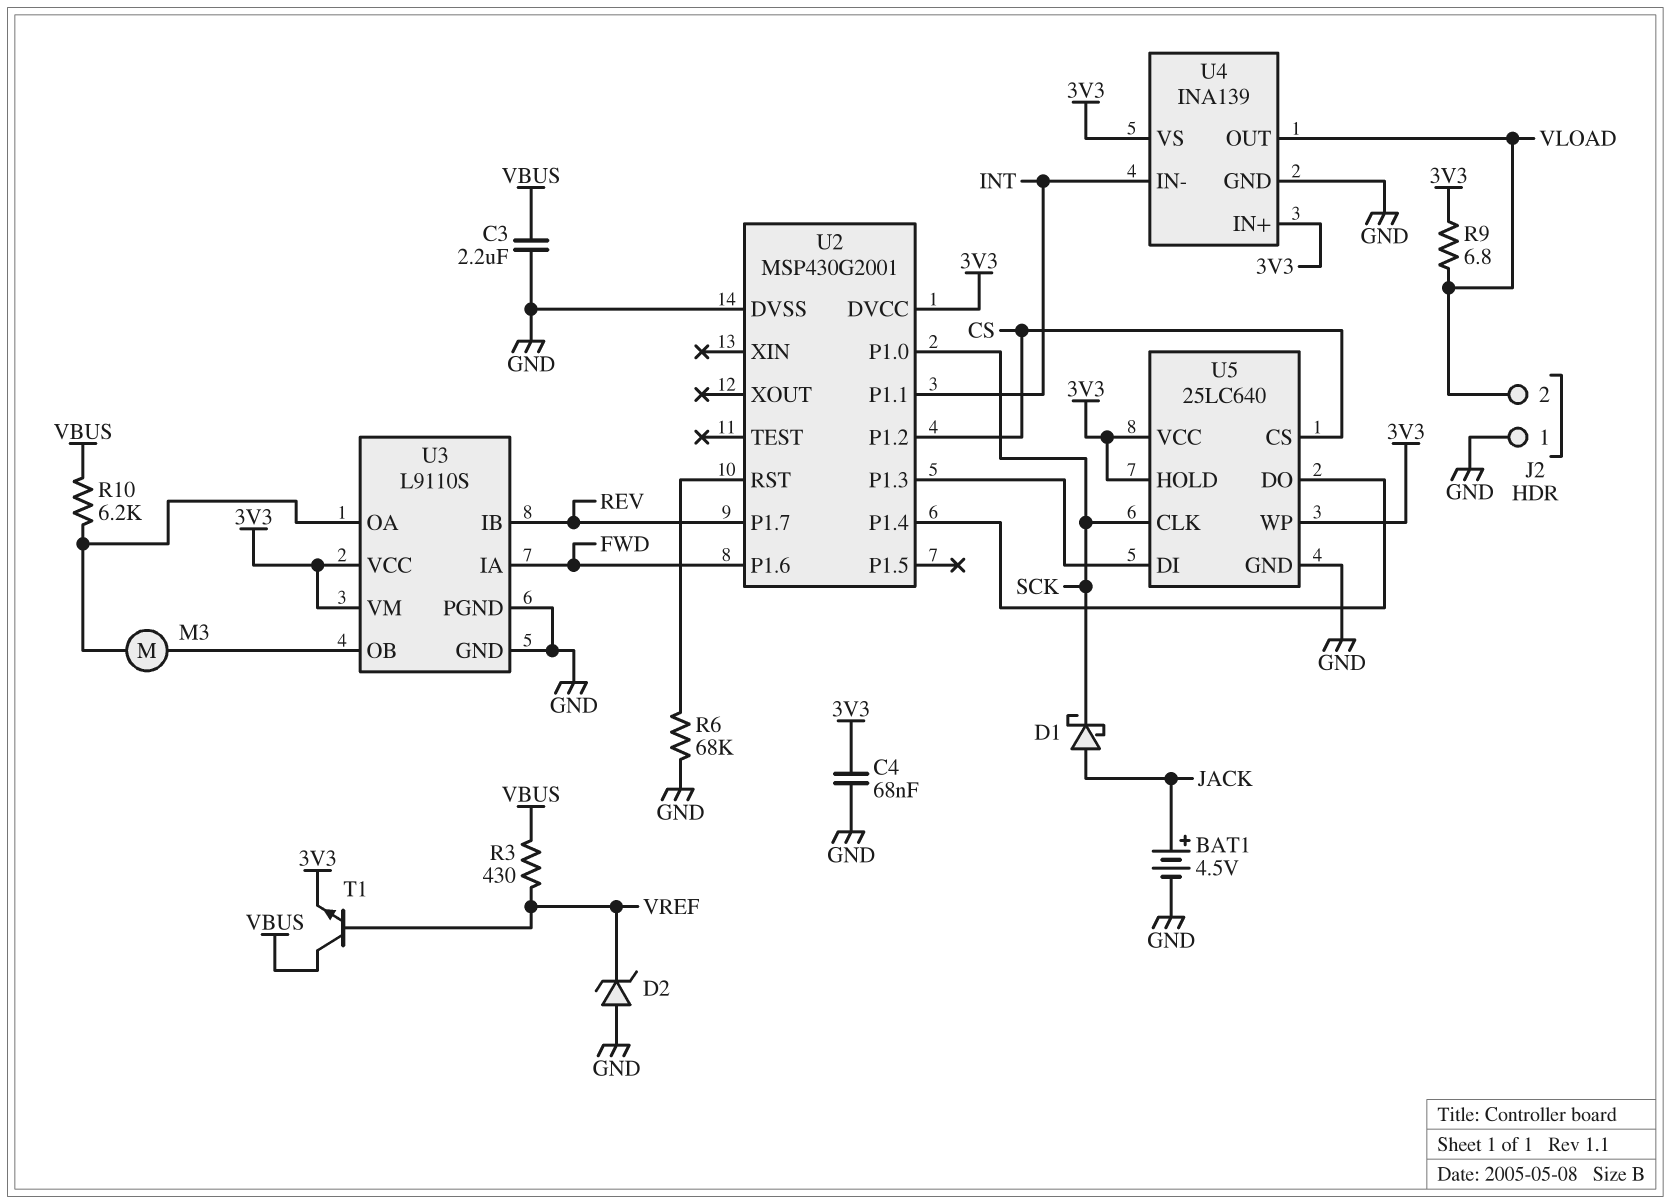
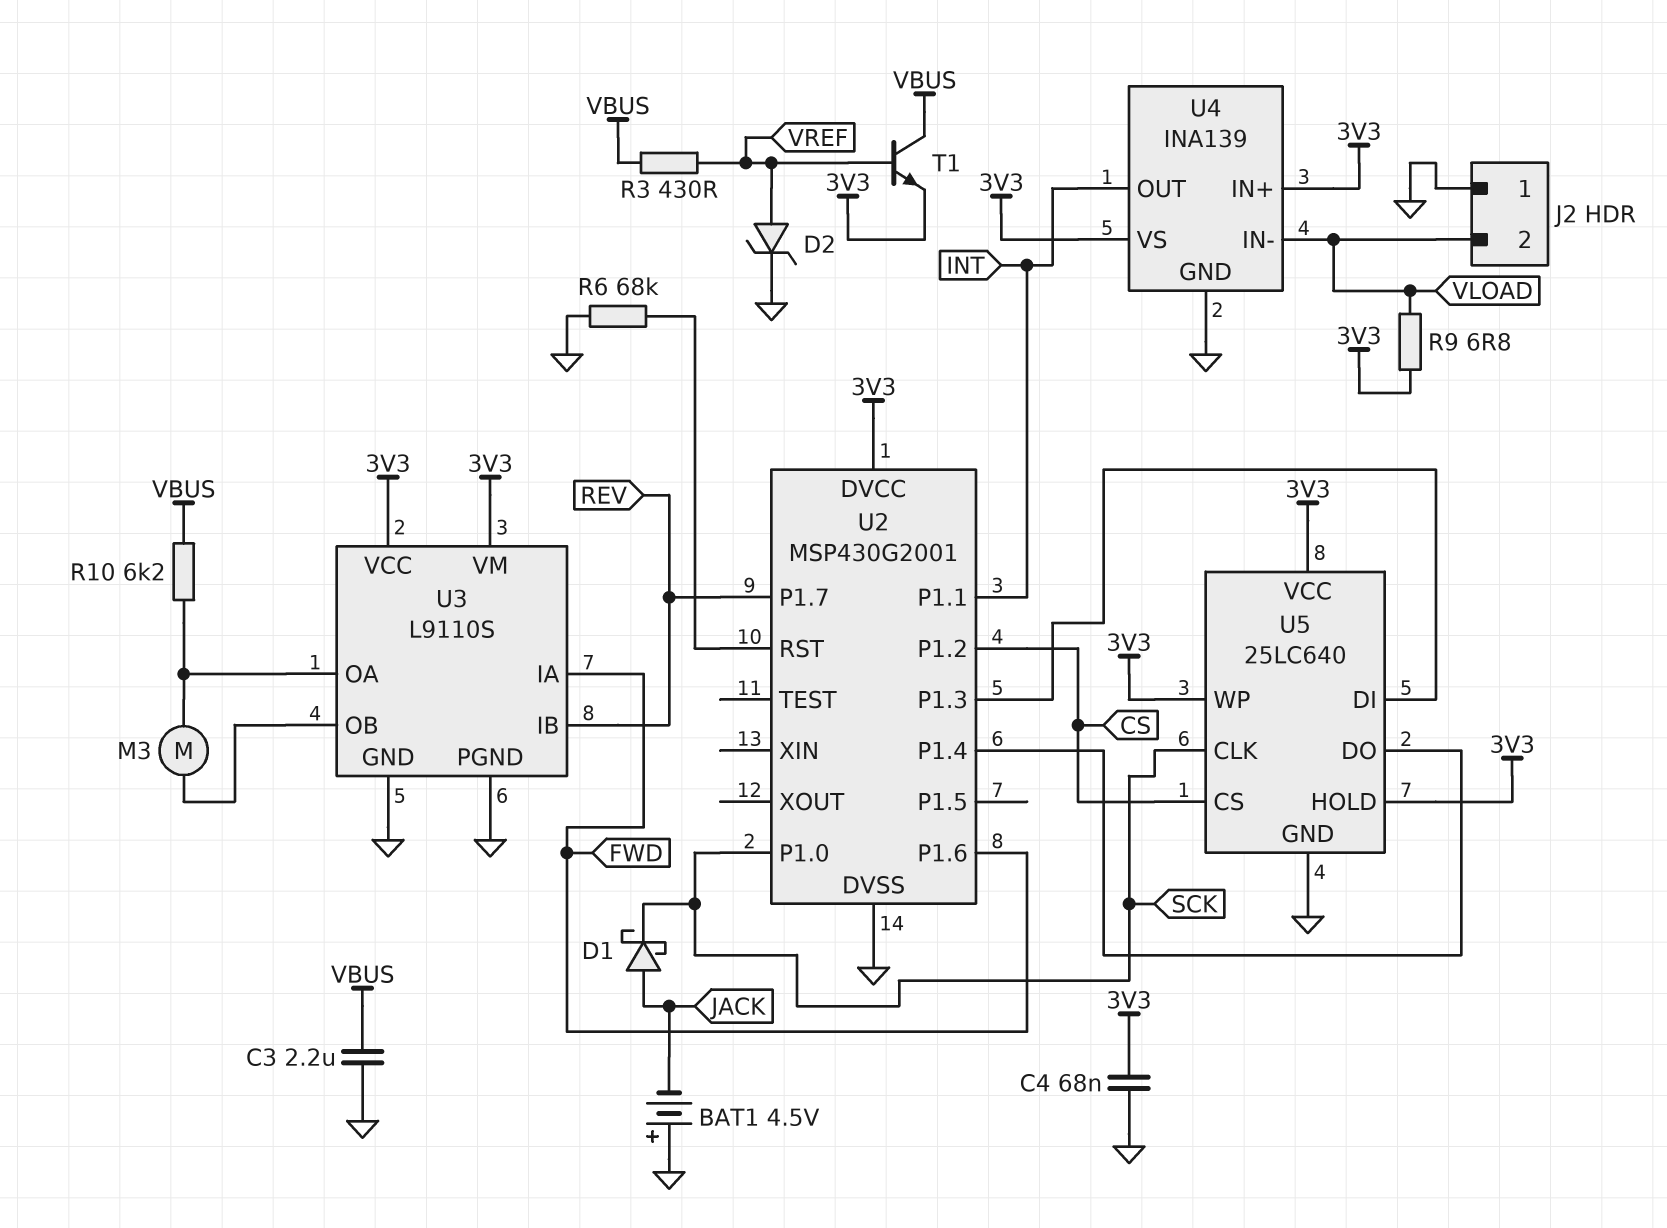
BAT1: 4.5V (plus JACK, minus GND) -> 4.5V (plus GND, minus JACK)
D2: zener (A GND, K VREF) -> zener (A VREF, K GND)
U4 pin IN-: INT -> VLOAD
U4 pin OUT: VLOAD -> INT

